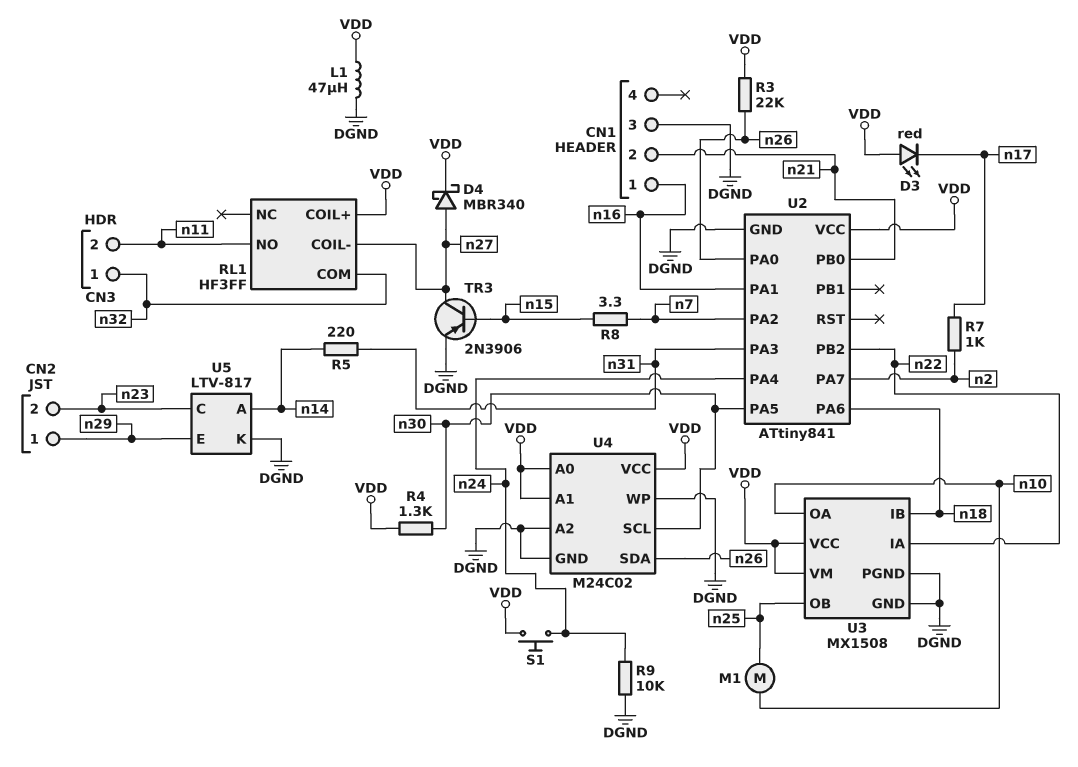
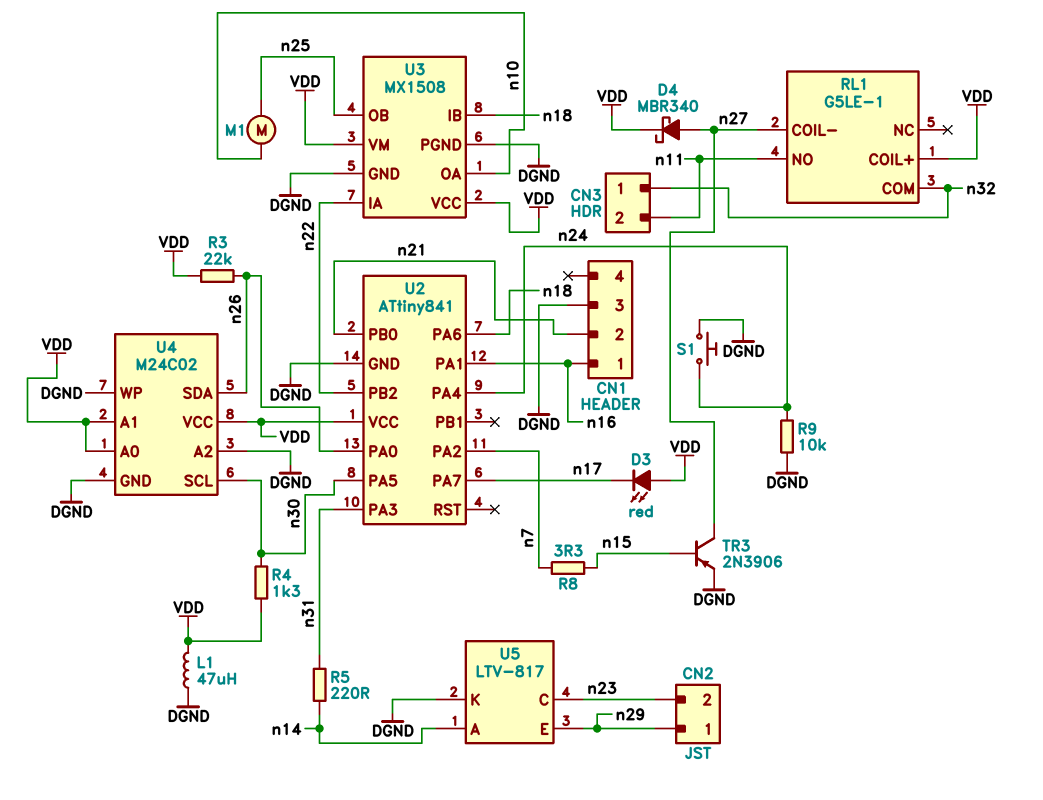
R7: 1k (n2, n17) -> none
RL1: HF3FF -> G5LE-1
S1: button (VDD, n24) -> button (DGND, n24)
U2 pin PA7: n2 -> n17

